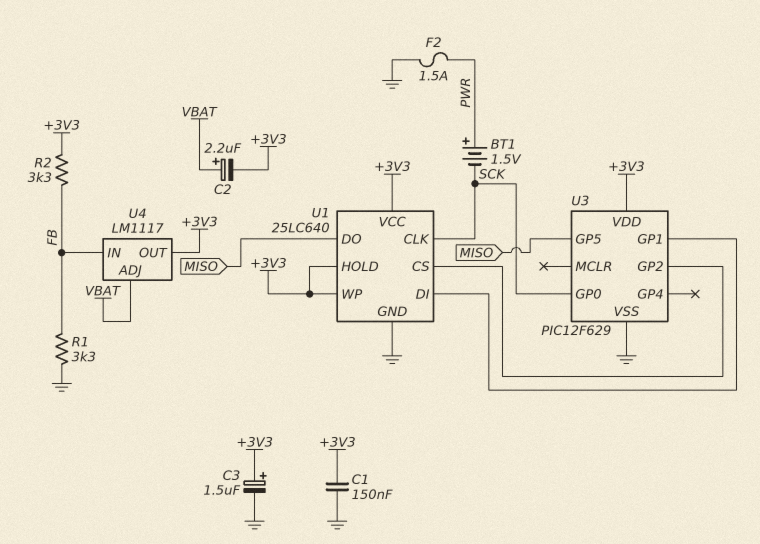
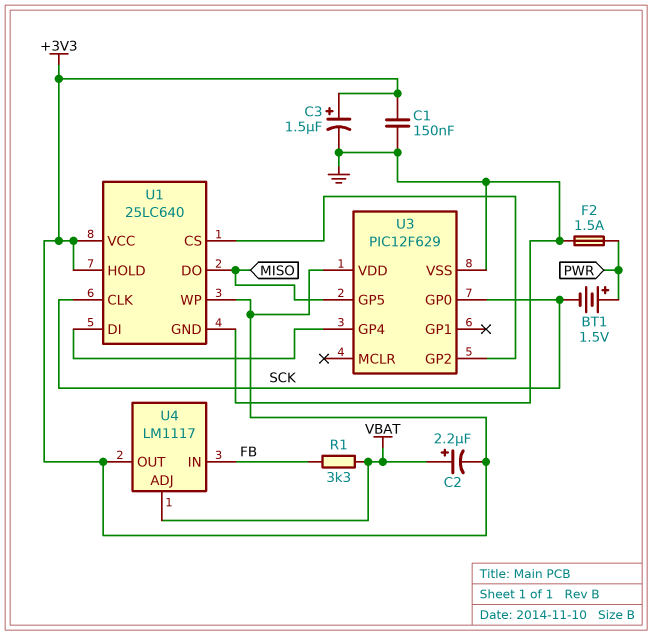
R1: 3.3k (FB, GND) -> 3.3k (FB, VBAT)
R2: 3.3k (+3V3, FB) -> none
U3 pin GP1: U1/DI -> none
U3 pin GP4: none -> U1/DI

